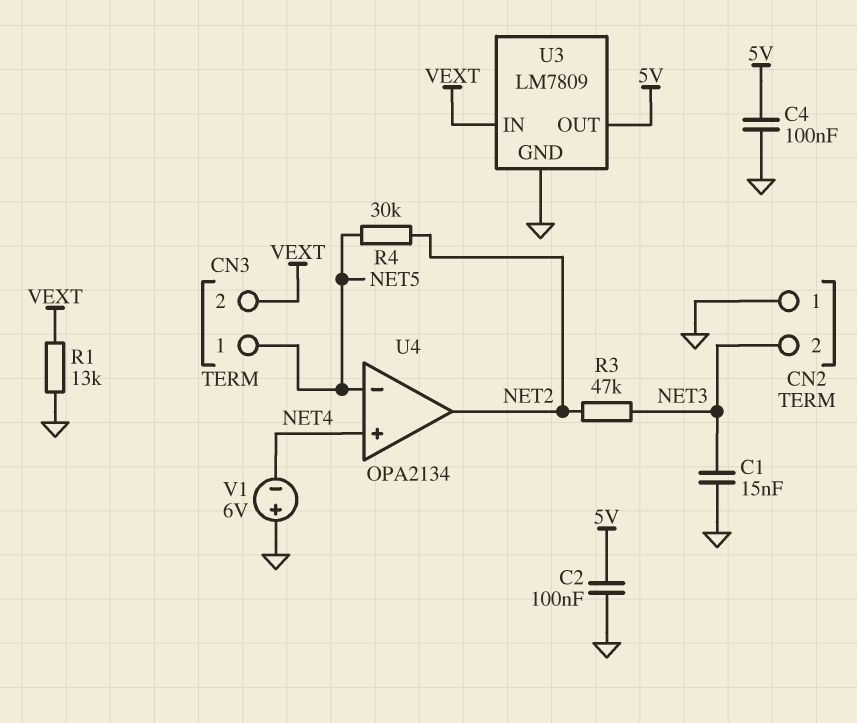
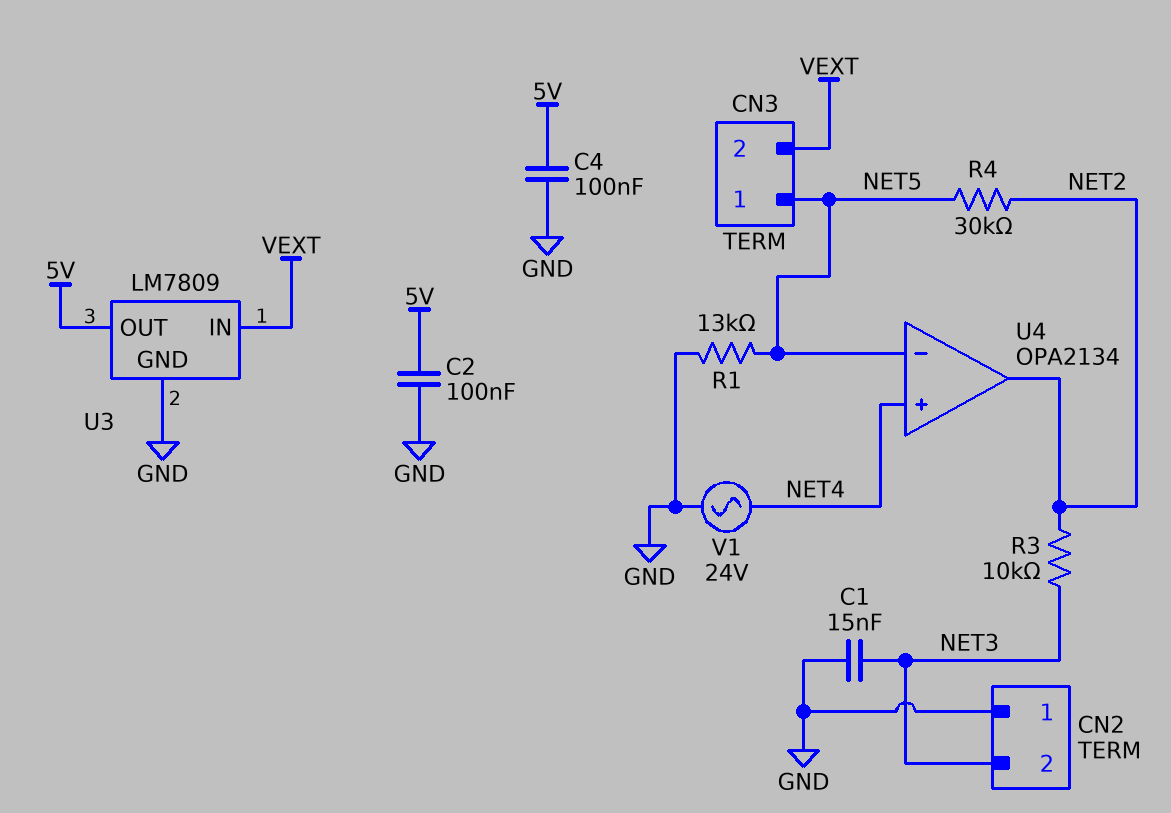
R1: 13k (GND, VEXT) -> 13k (GND, NET5)
R3: 47k (NET2, NET3) -> 10k (NET2, NET3)
V1: 6V (plus GND, minus NET4) -> AC 24V (GND, NET4)

